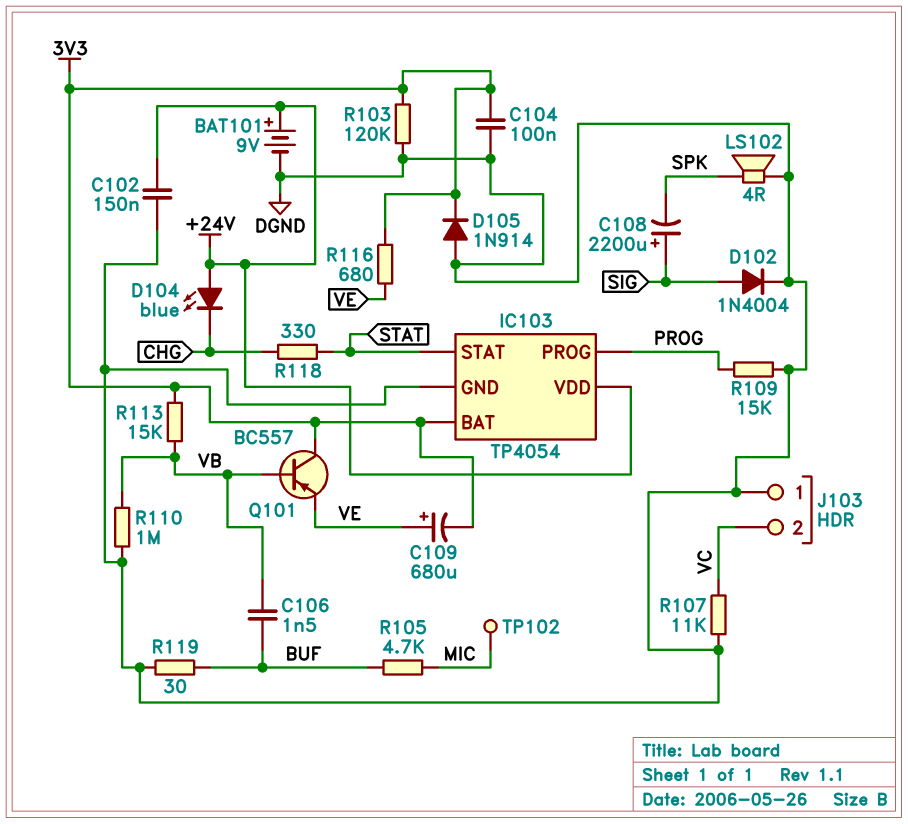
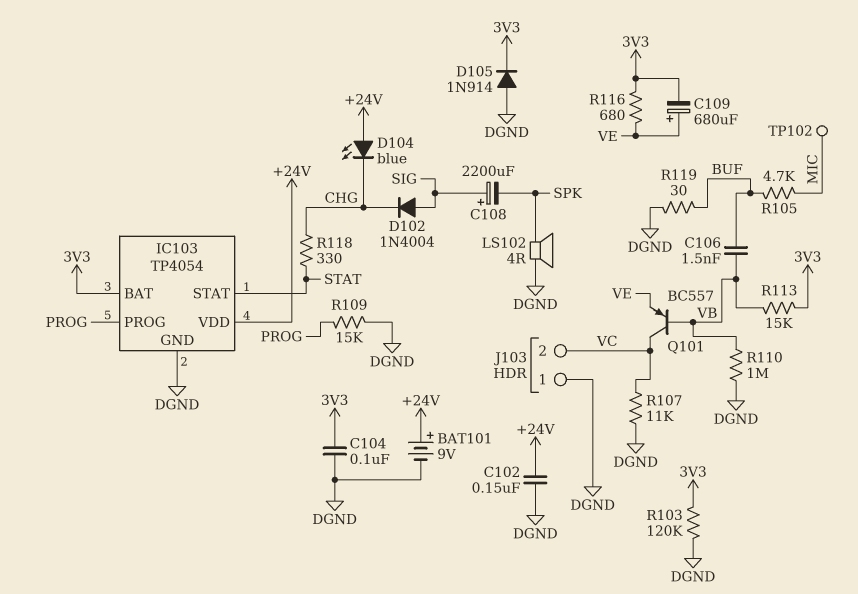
D102: diode 1N4004 (A SIG, K DGND) -> diode 1N4004 (A SIG, K CHG)
Q101: PNP BC557 (B VB, C 3V3, E VE) -> PNP BC557 (B VB, C VC, E VE)

